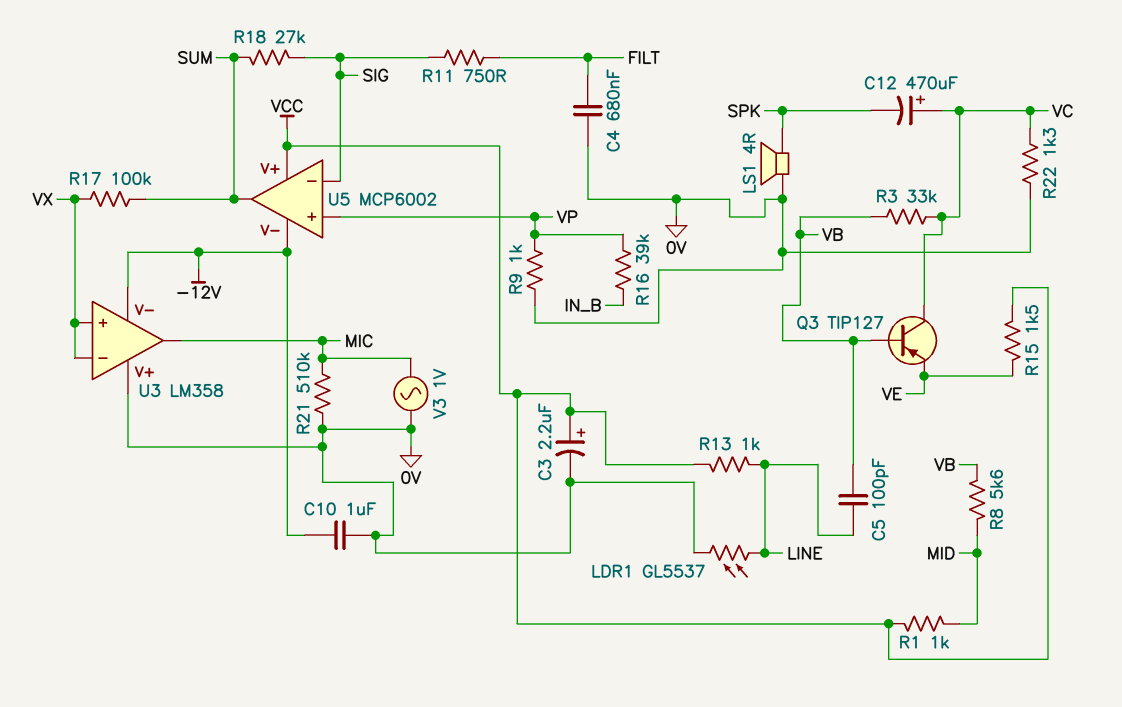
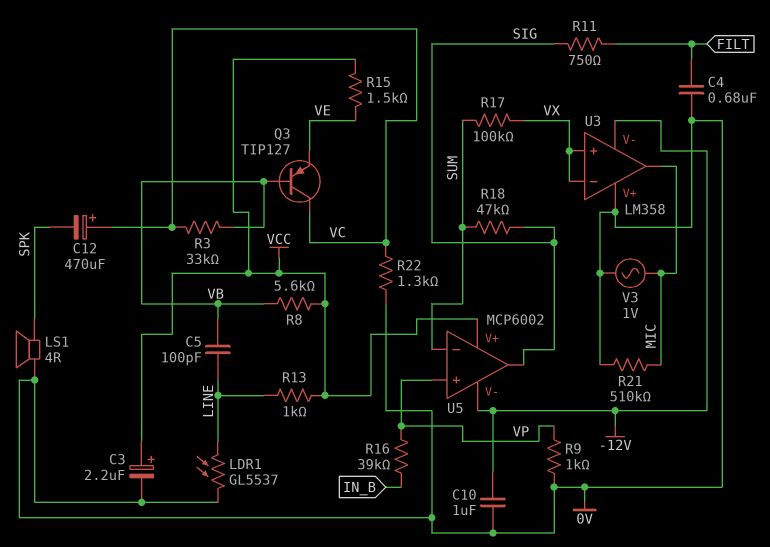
R1: 1k (MID, VCC) -> none
R8: 5.6k (MID, VB) -> 5.6k (VB, VCC)
R18: 27k (SIG, SUM) -> 47k (SIG, SUM)
U5 pin in-: SIG -> SUM
U5 pin out: SUM -> SIG

